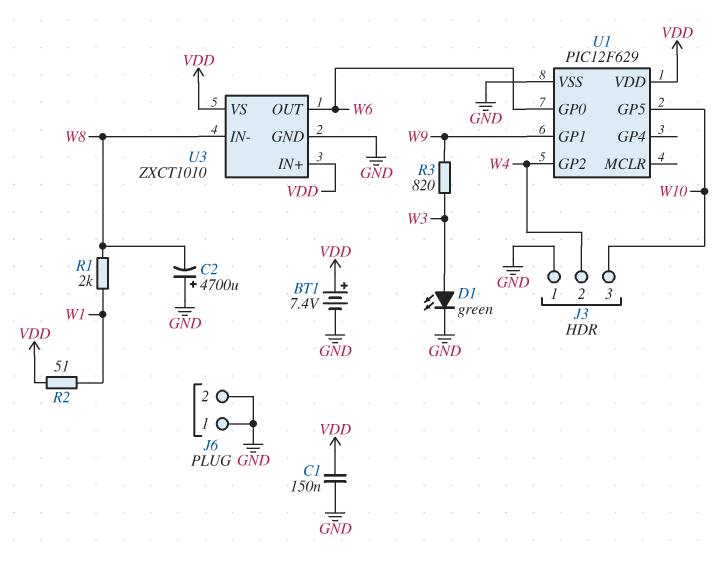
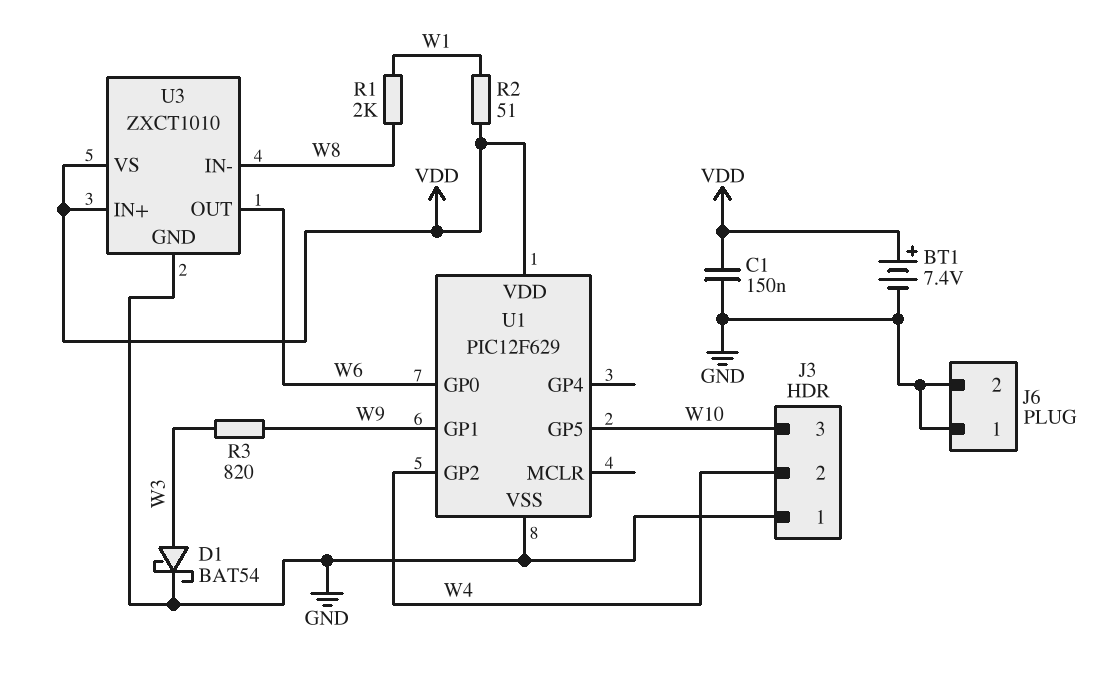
C2: 4700uF (plus GND, minus W8) -> none
D1: LED green (A W3, K GND) -> schottky BAT54 (A W3, K GND)

